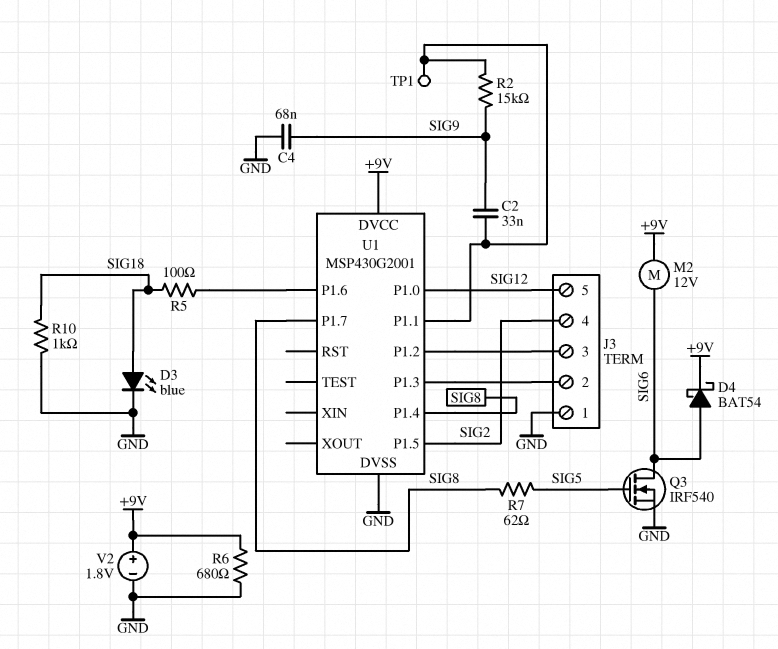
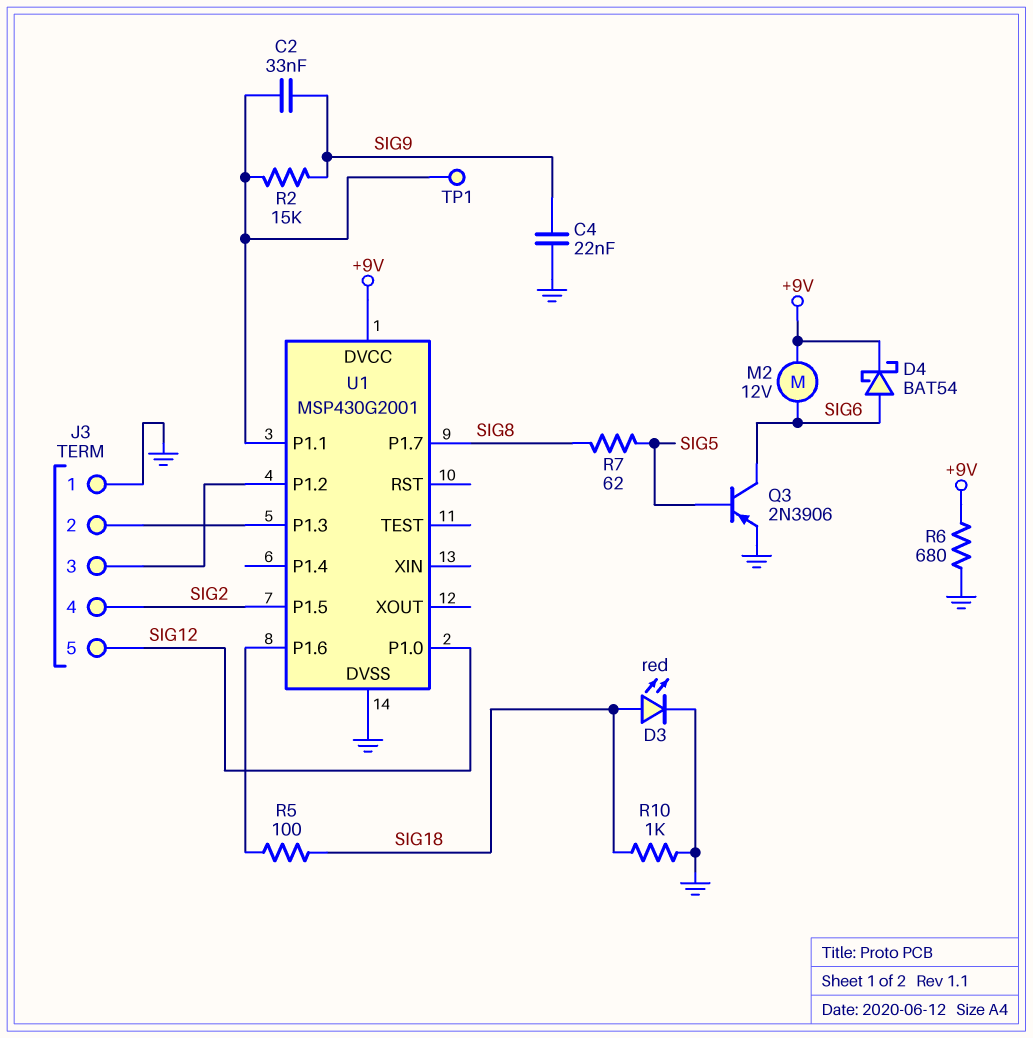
C4: 68nF (GND, SIG9) -> 22nF (GND, SIG9)
D3: LED blue (A SIG18, K GND) -> LED red (A SIG18, K GND)
Q3: NMOS IRF540 (G SIG5, D SIG6, S GND) -> PNP 2N3906 (B SIG5, C SIG6, E GND)
U1 pin P1.4: SIG8 -> none
V2: 1.8V (plus +9V, minus GND) -> none

